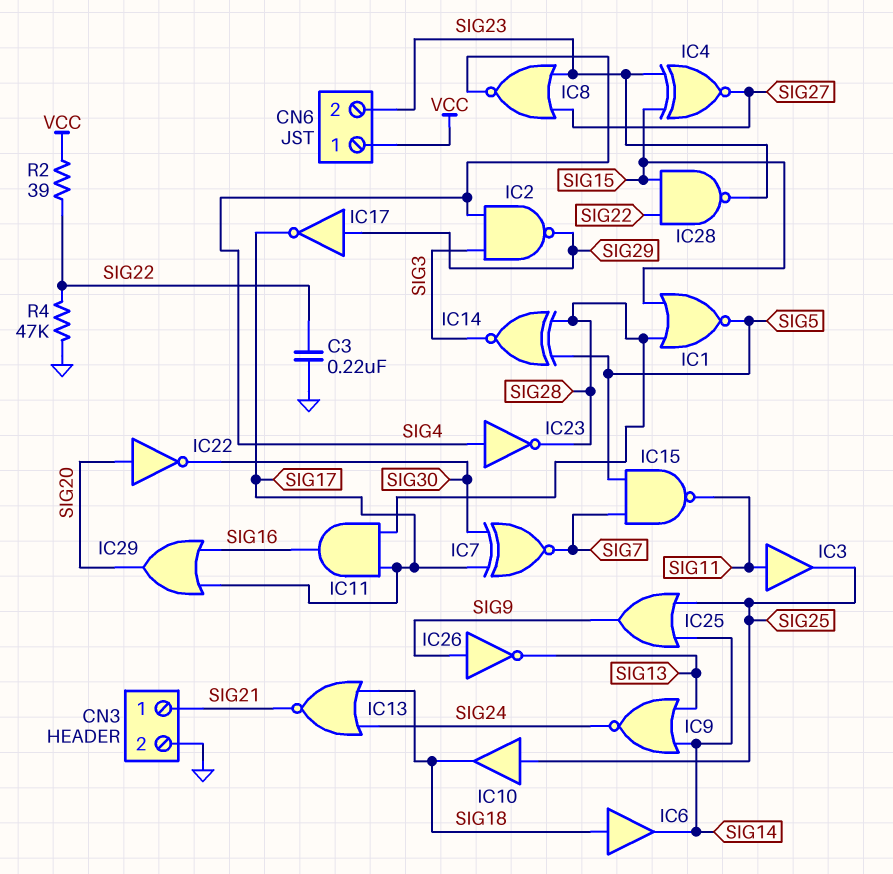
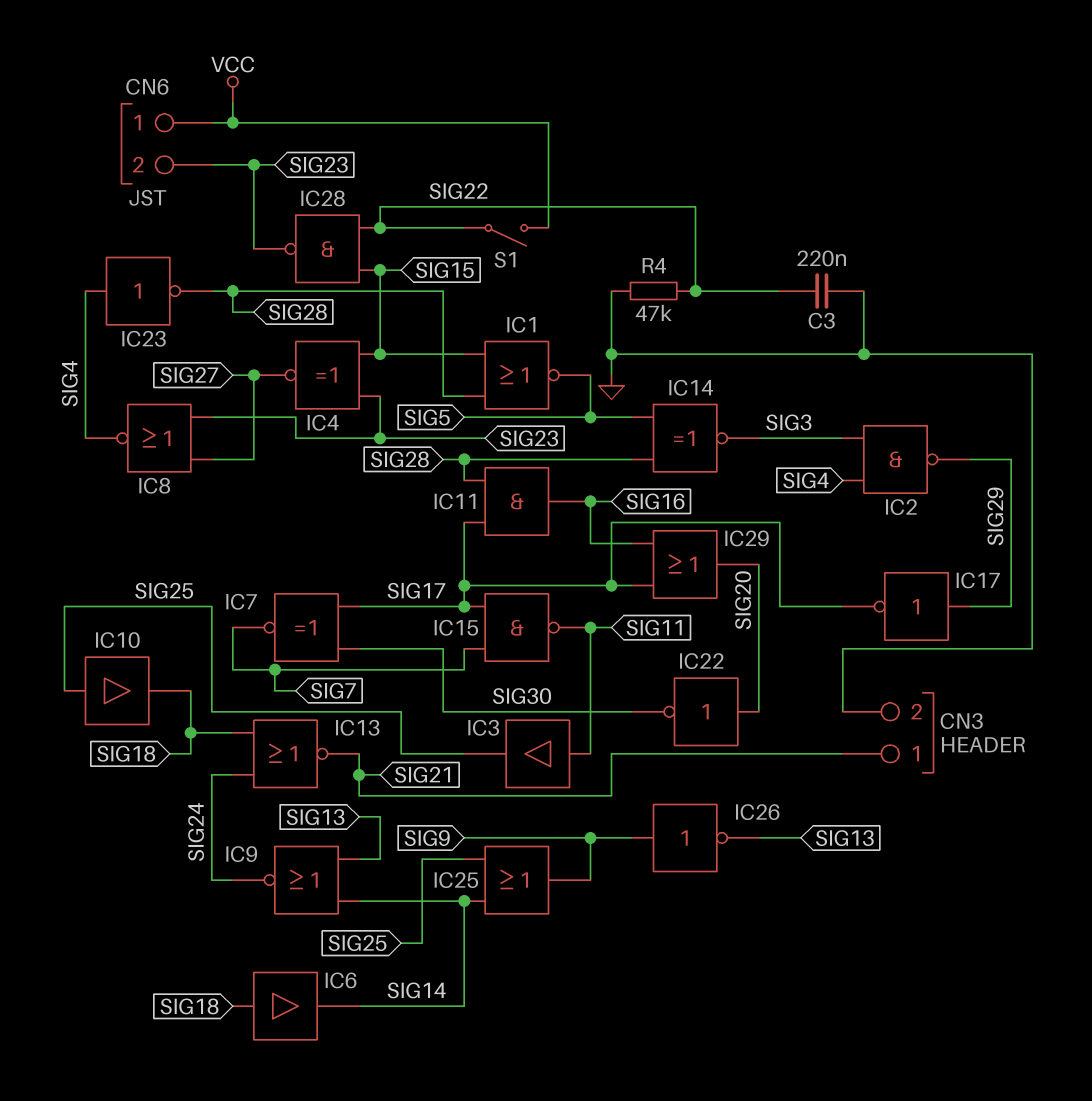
IC15: NAND (in SIG5, in SIG7, out SIG11) -> NAND (in SIG7, in SIG17, out SIG11)
R2: 39 (SIG22, VCC) -> none
S1: none -> switch (SIG22, VCC)

